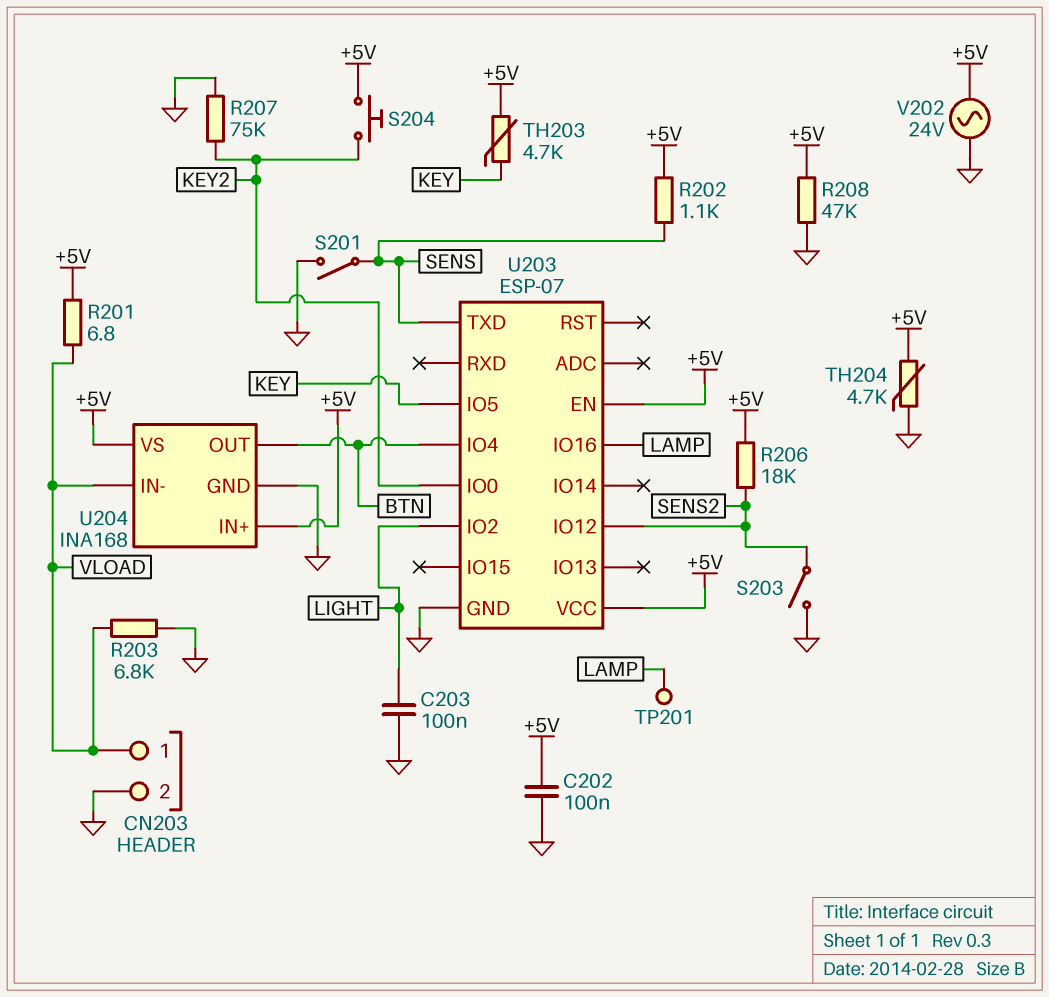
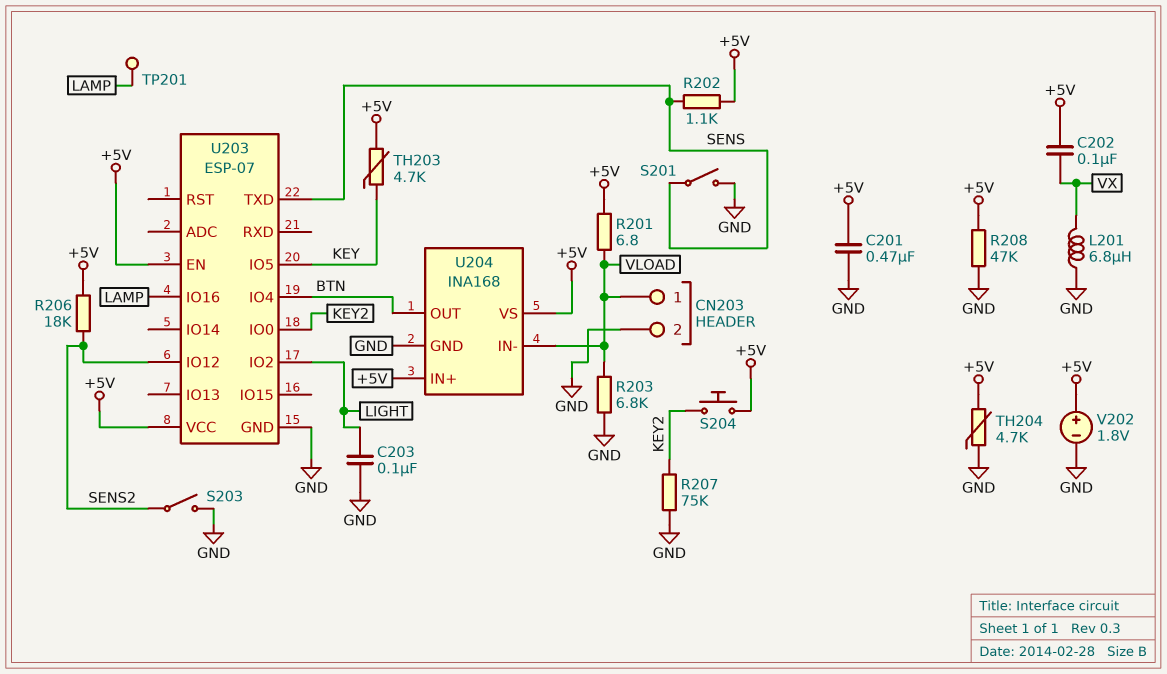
C201: none -> 470nF (+5V, GND)
C202: 100nF (+5V, GND) -> 100nF (+5V, VX)
L201: none -> 6.8uH (GND, VX)
V202: AC 24V (+5V, GND) -> 1.8V (plus +5V, minus GND)

